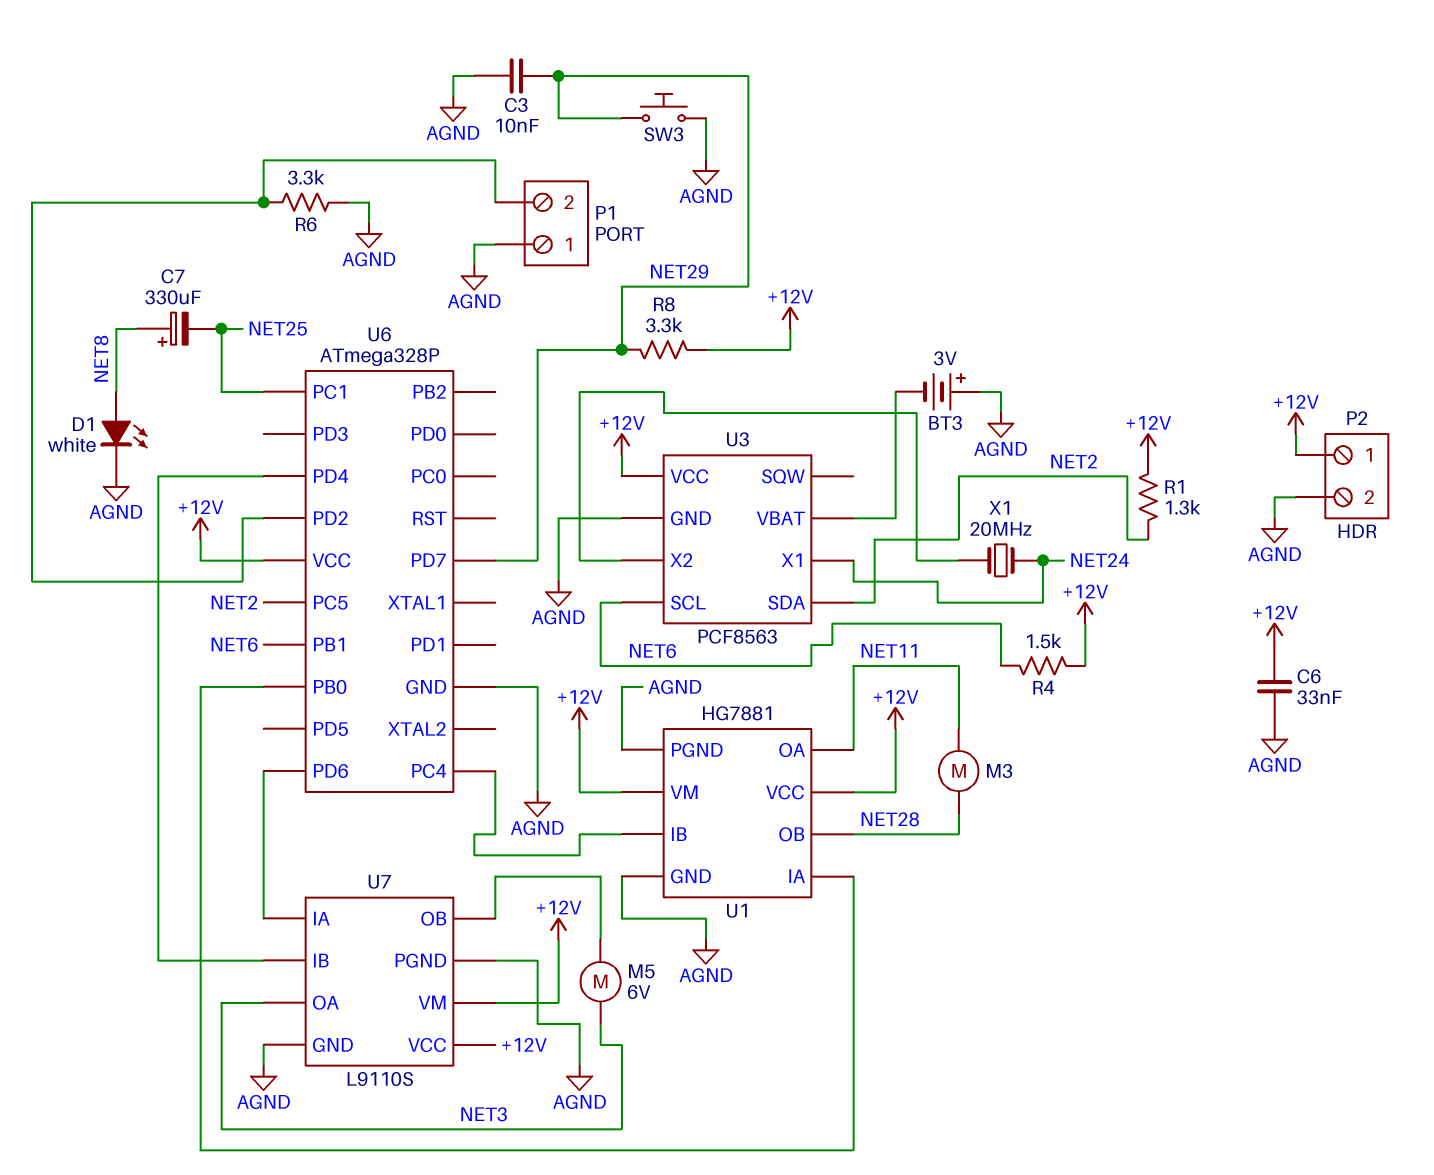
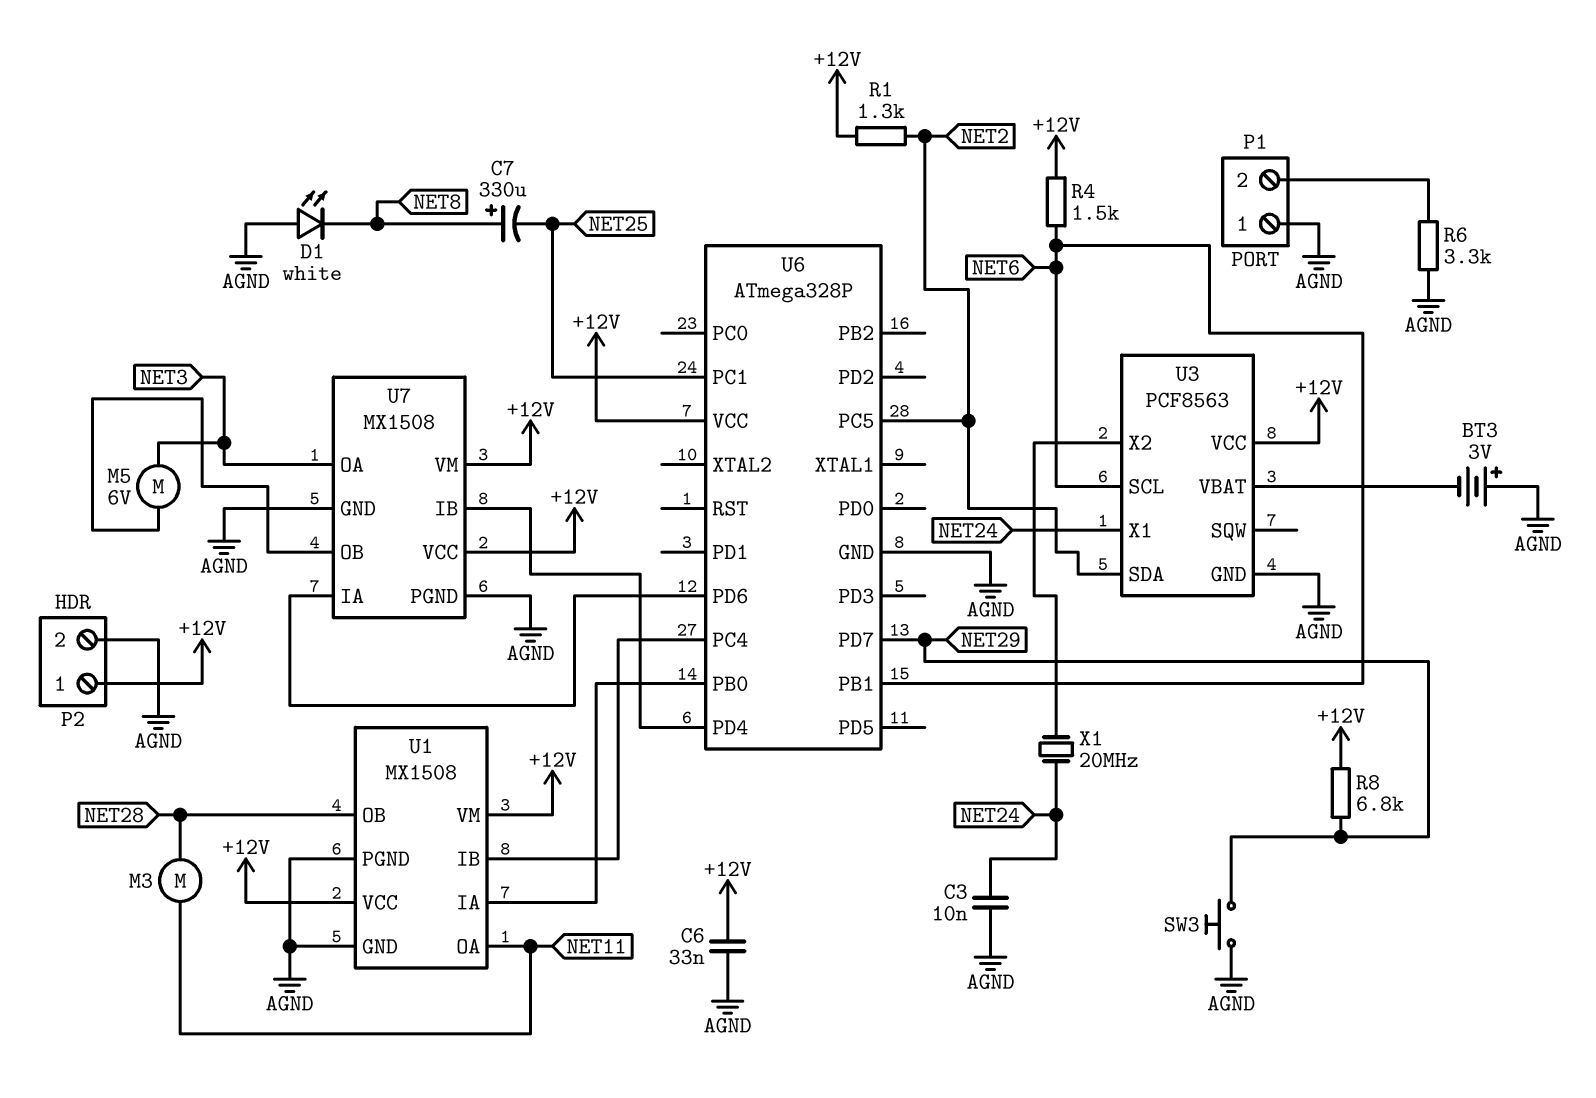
C3: 10nF (AGND, NET29) -> 10nF (AGND, NET24)
D1: LED white (A NET8, K AGND) -> LED white (A AGND, K NET8)
R8: 3.3k (+12V, NET29) -> 6.8k (+12V, NET29)
U1: HG7881 -> MX1508
U6 pin PD2: P1/2 -> none
U7: L9110S -> MX1508

